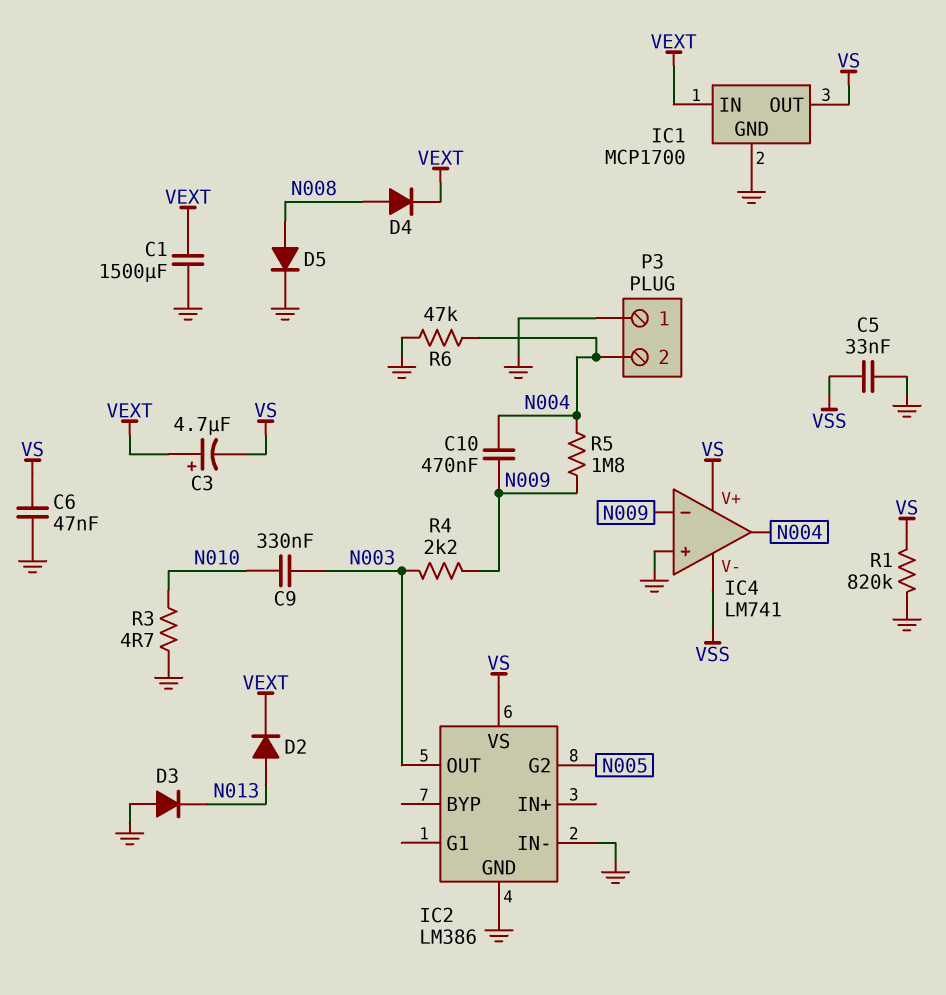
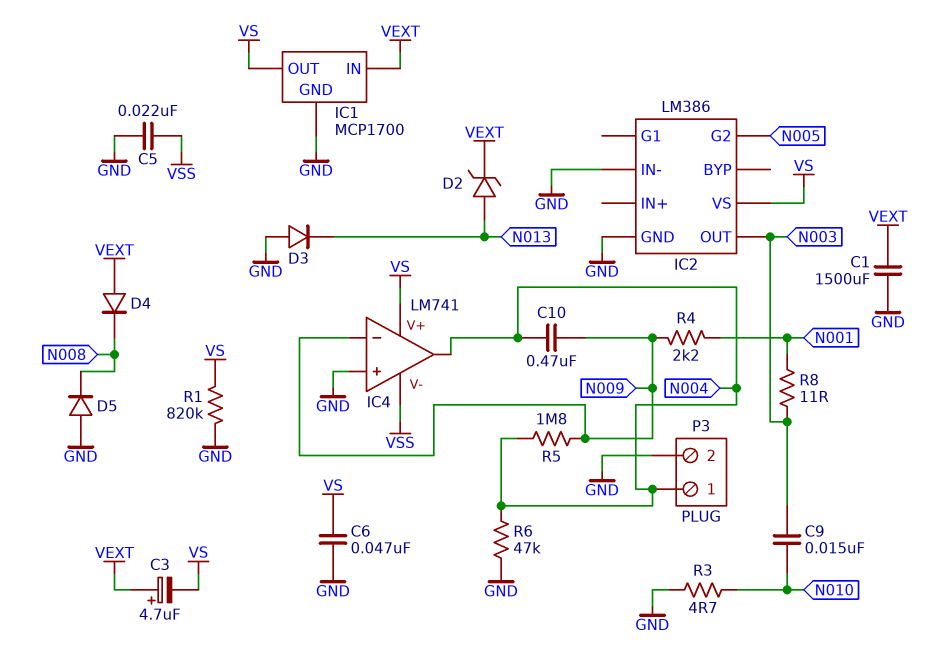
C5: 33nF (GND, VSS) -> 22nF (GND, VSS)
C9: 330nF (N003, N010) -> 15nF (N003, N010)
D2: diode (A N013, K VEXT) -> zener (A N013, K VEXT)
D4: diode (A N008, K VEXT) -> diode (A VEXT, K N008)
D5: diode (A N008, K GND) -> diode (A GND, K N008)
P3 pin 1: GND -> N004
P3 pin 2: N004 -> GND
R4: 2.2k (N003, N009) -> 2.2k (N001, N009)
R8: none -> 11 (N001, N003)

